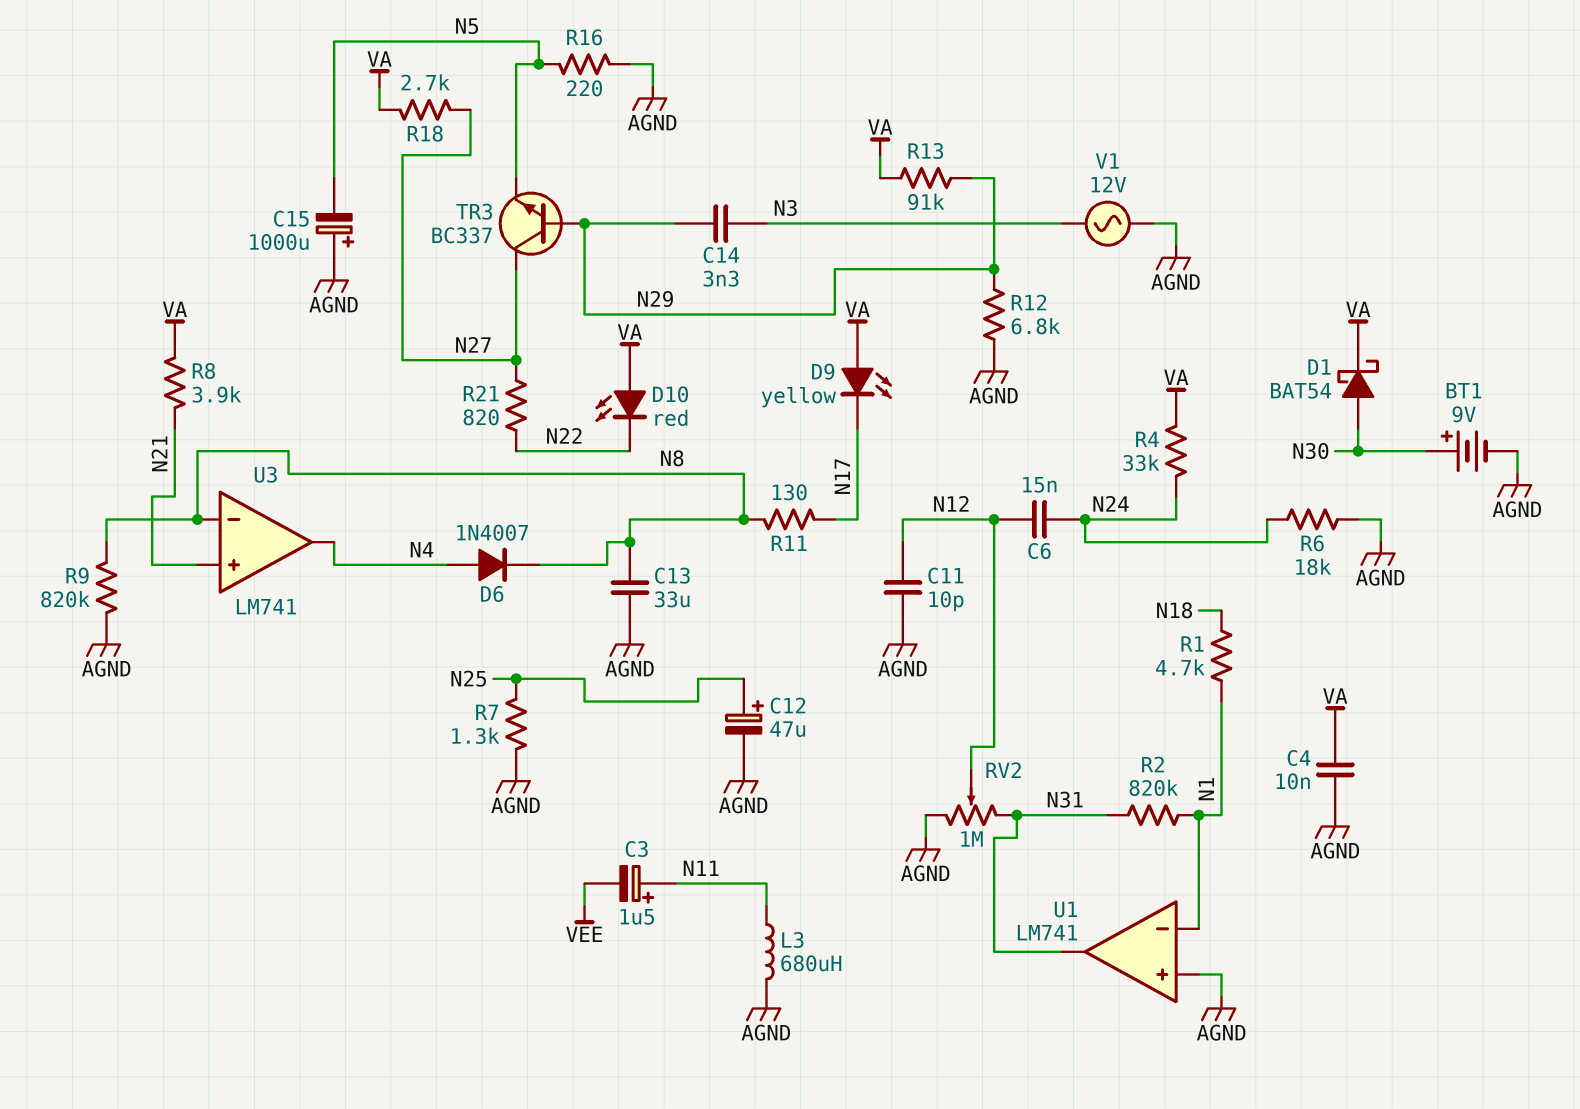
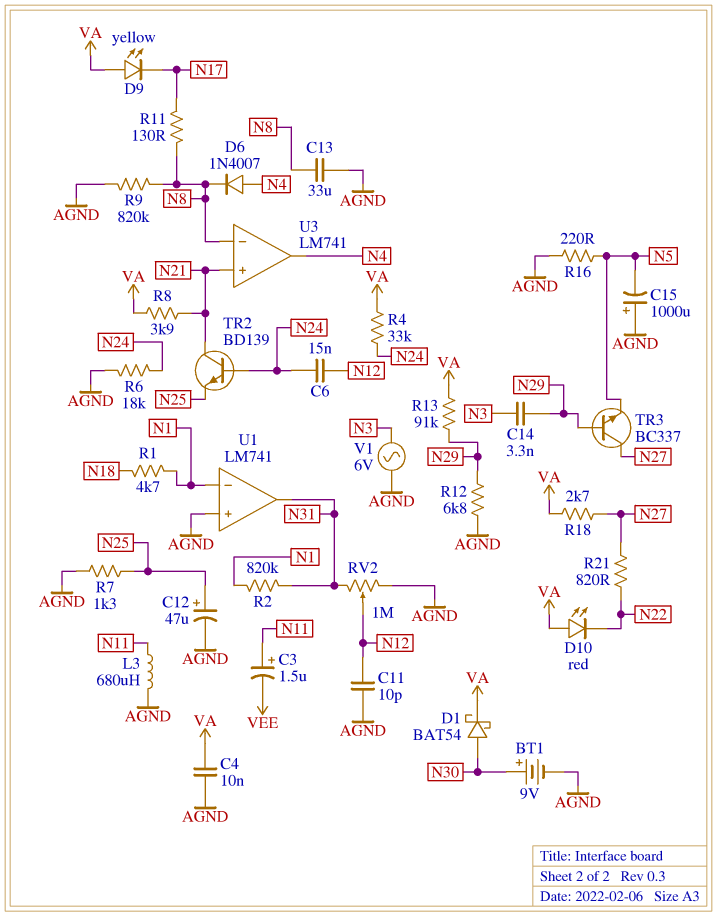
TR2: none -> NPN BD139 (B N24, C N21, E N25)
V1: AC 12V (AGND, N3) -> AC 6V (AGND, N3)

